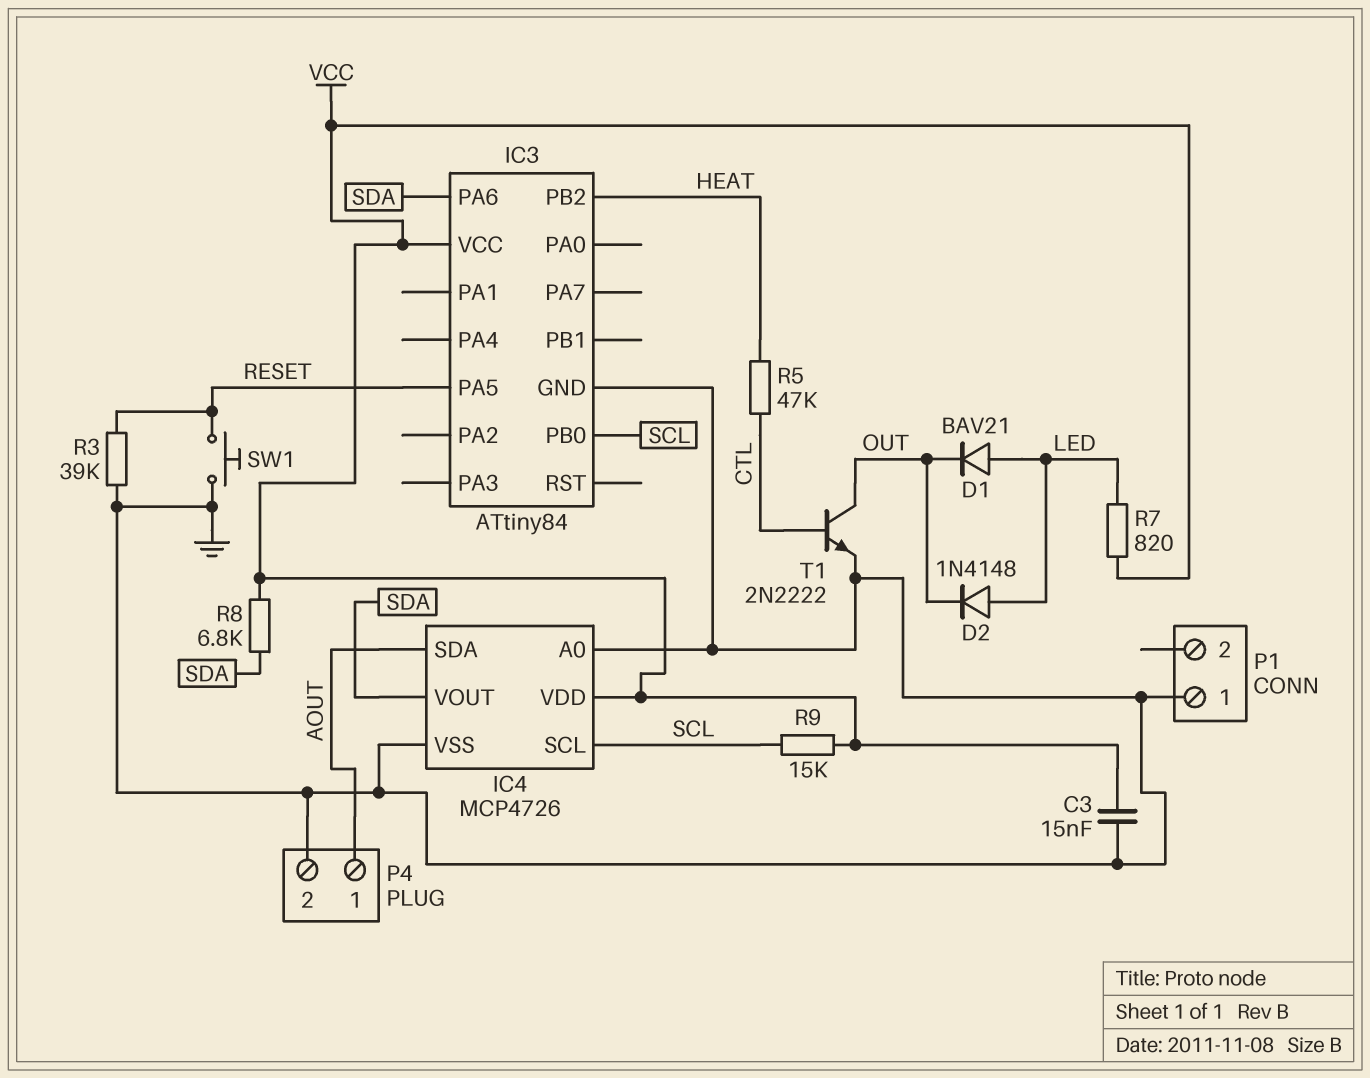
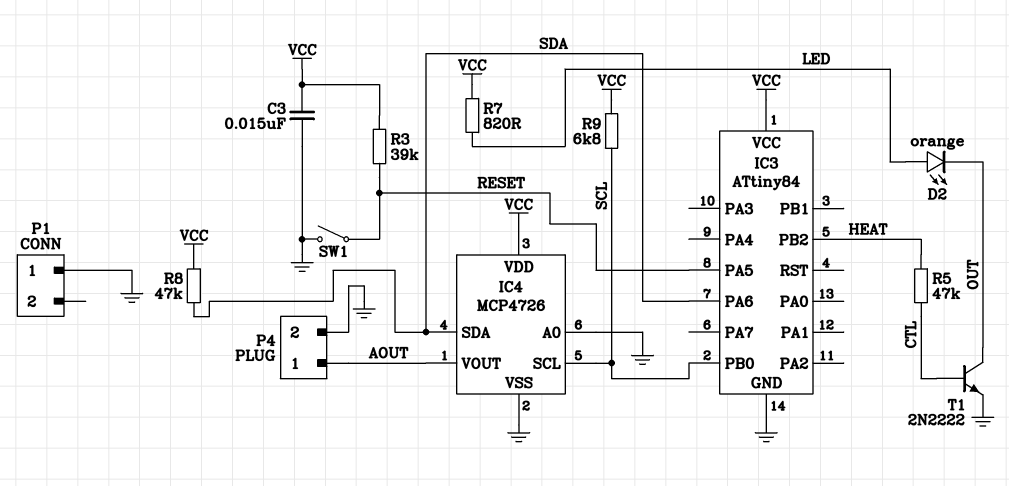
D1: diode BAV21 (A LED, K OUT) -> none
D2: diode 1N4148 (A LED, K OUT) -> LED orange (A LED, K OUT)
IC4 pin SDA: AOUT -> SDA
IC4 pin VOUT: SDA -> AOUT
R3: 39k (GND, RESET) -> 39k (RESET, VCC)
R8: 6.8k (SDA, VCC) -> 47k (SDA, VCC)
R9: 15k (SCL, VCC) -> 6.8k (SCL, VCC)
SW1: button (GND, RESET) -> switch (GND, RESET)

